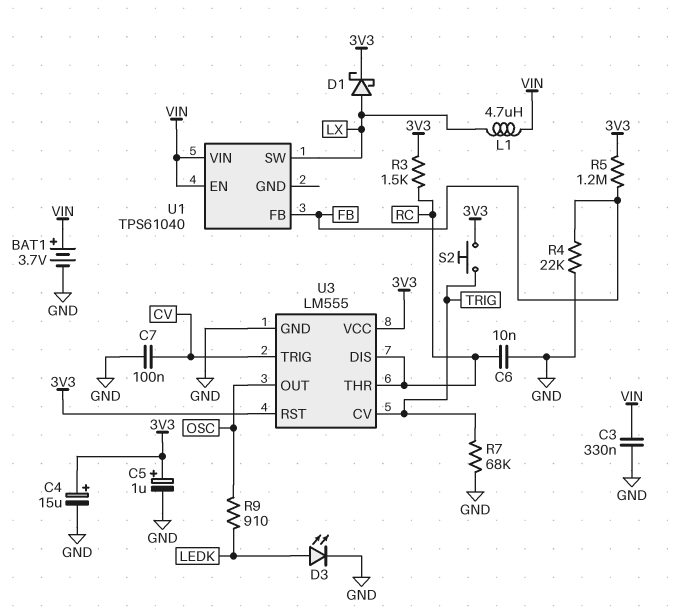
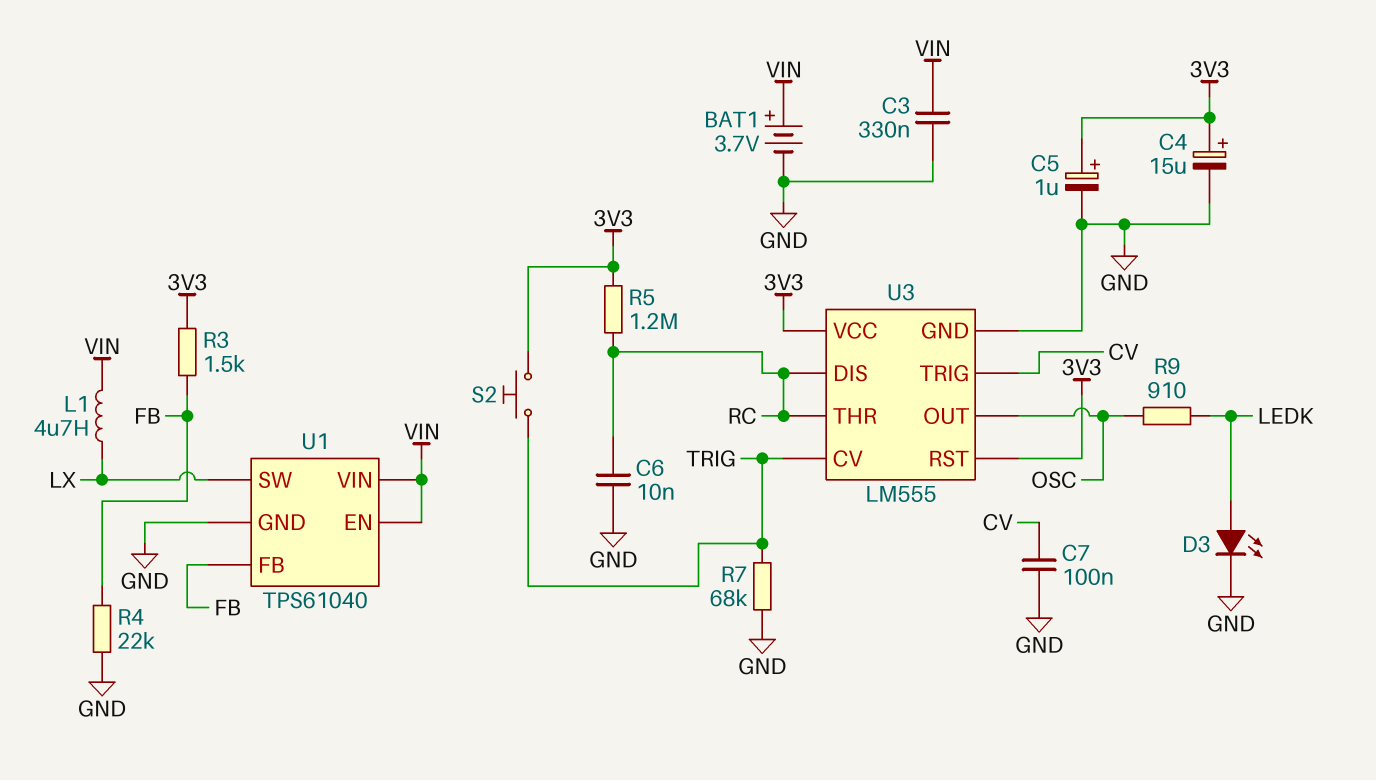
D1: schottky (A LX, K 3V3) -> none
R3: 1.5k (3V3, RC) -> 1.5k (3V3, FB)
R5: 1.2M (3V3, FB) -> 1.2M (3V3, RC)
U1 pin GND: none -> GND

